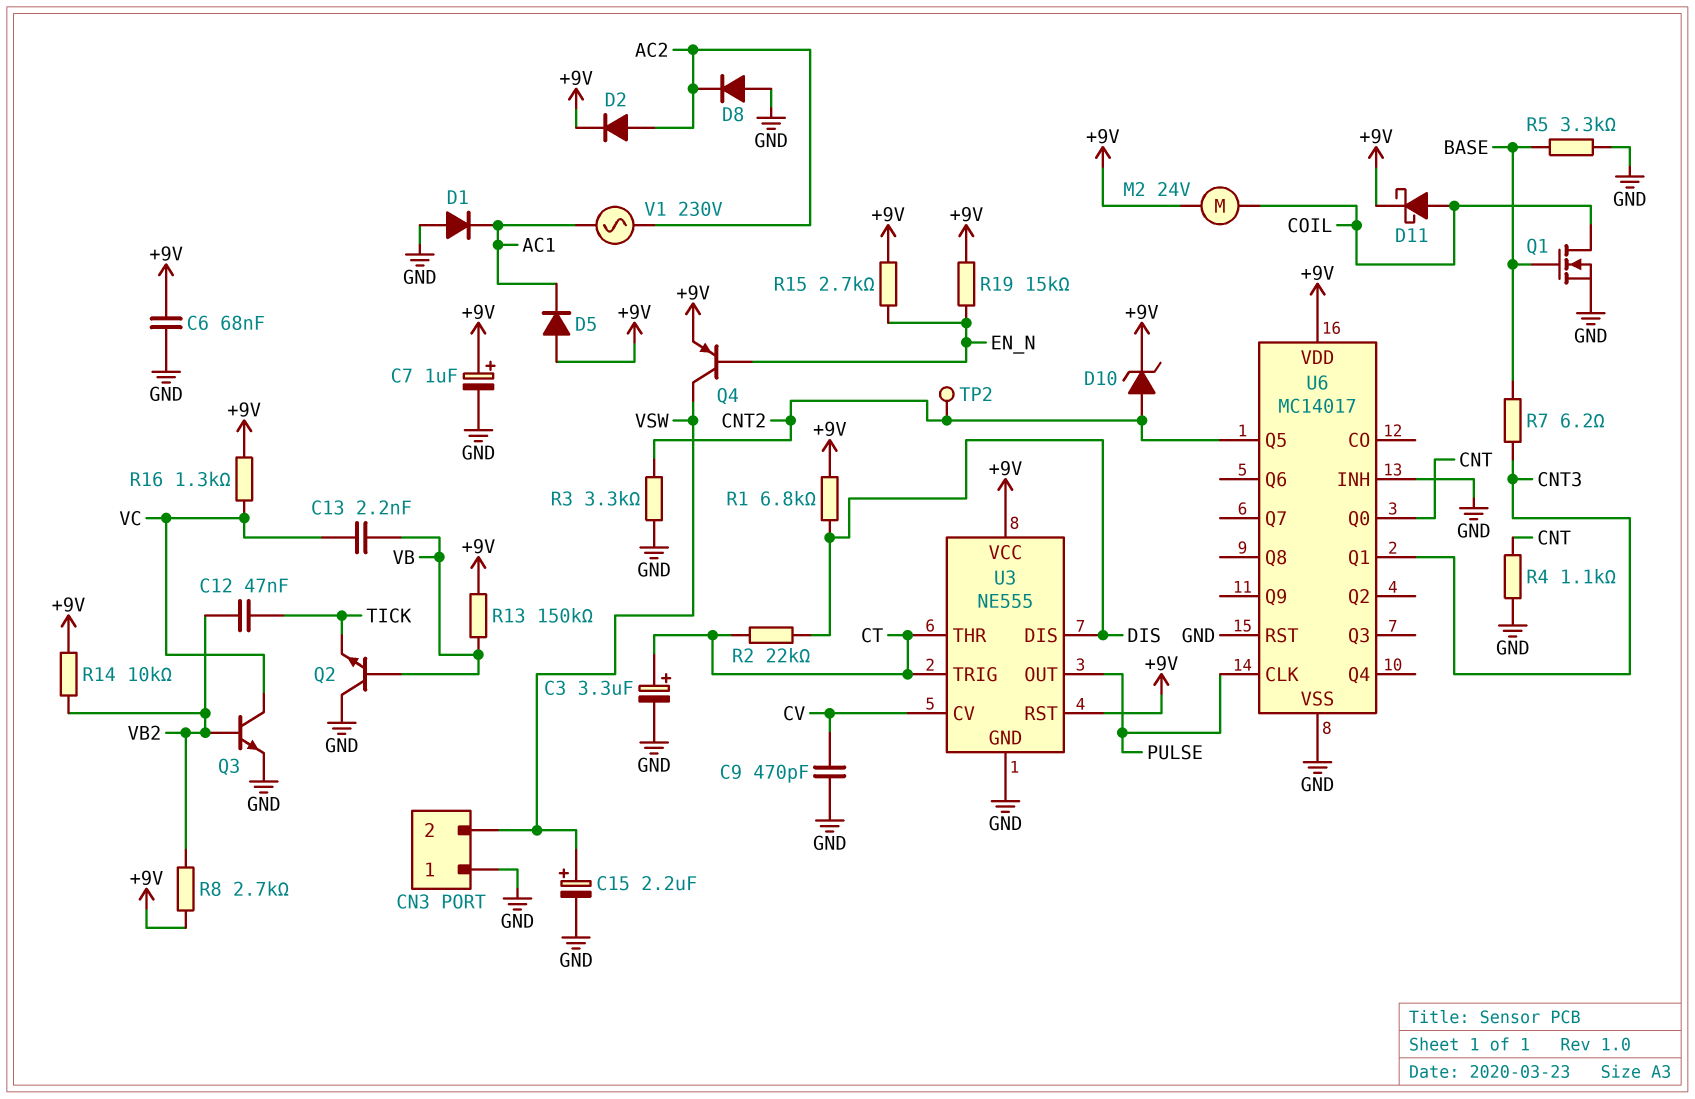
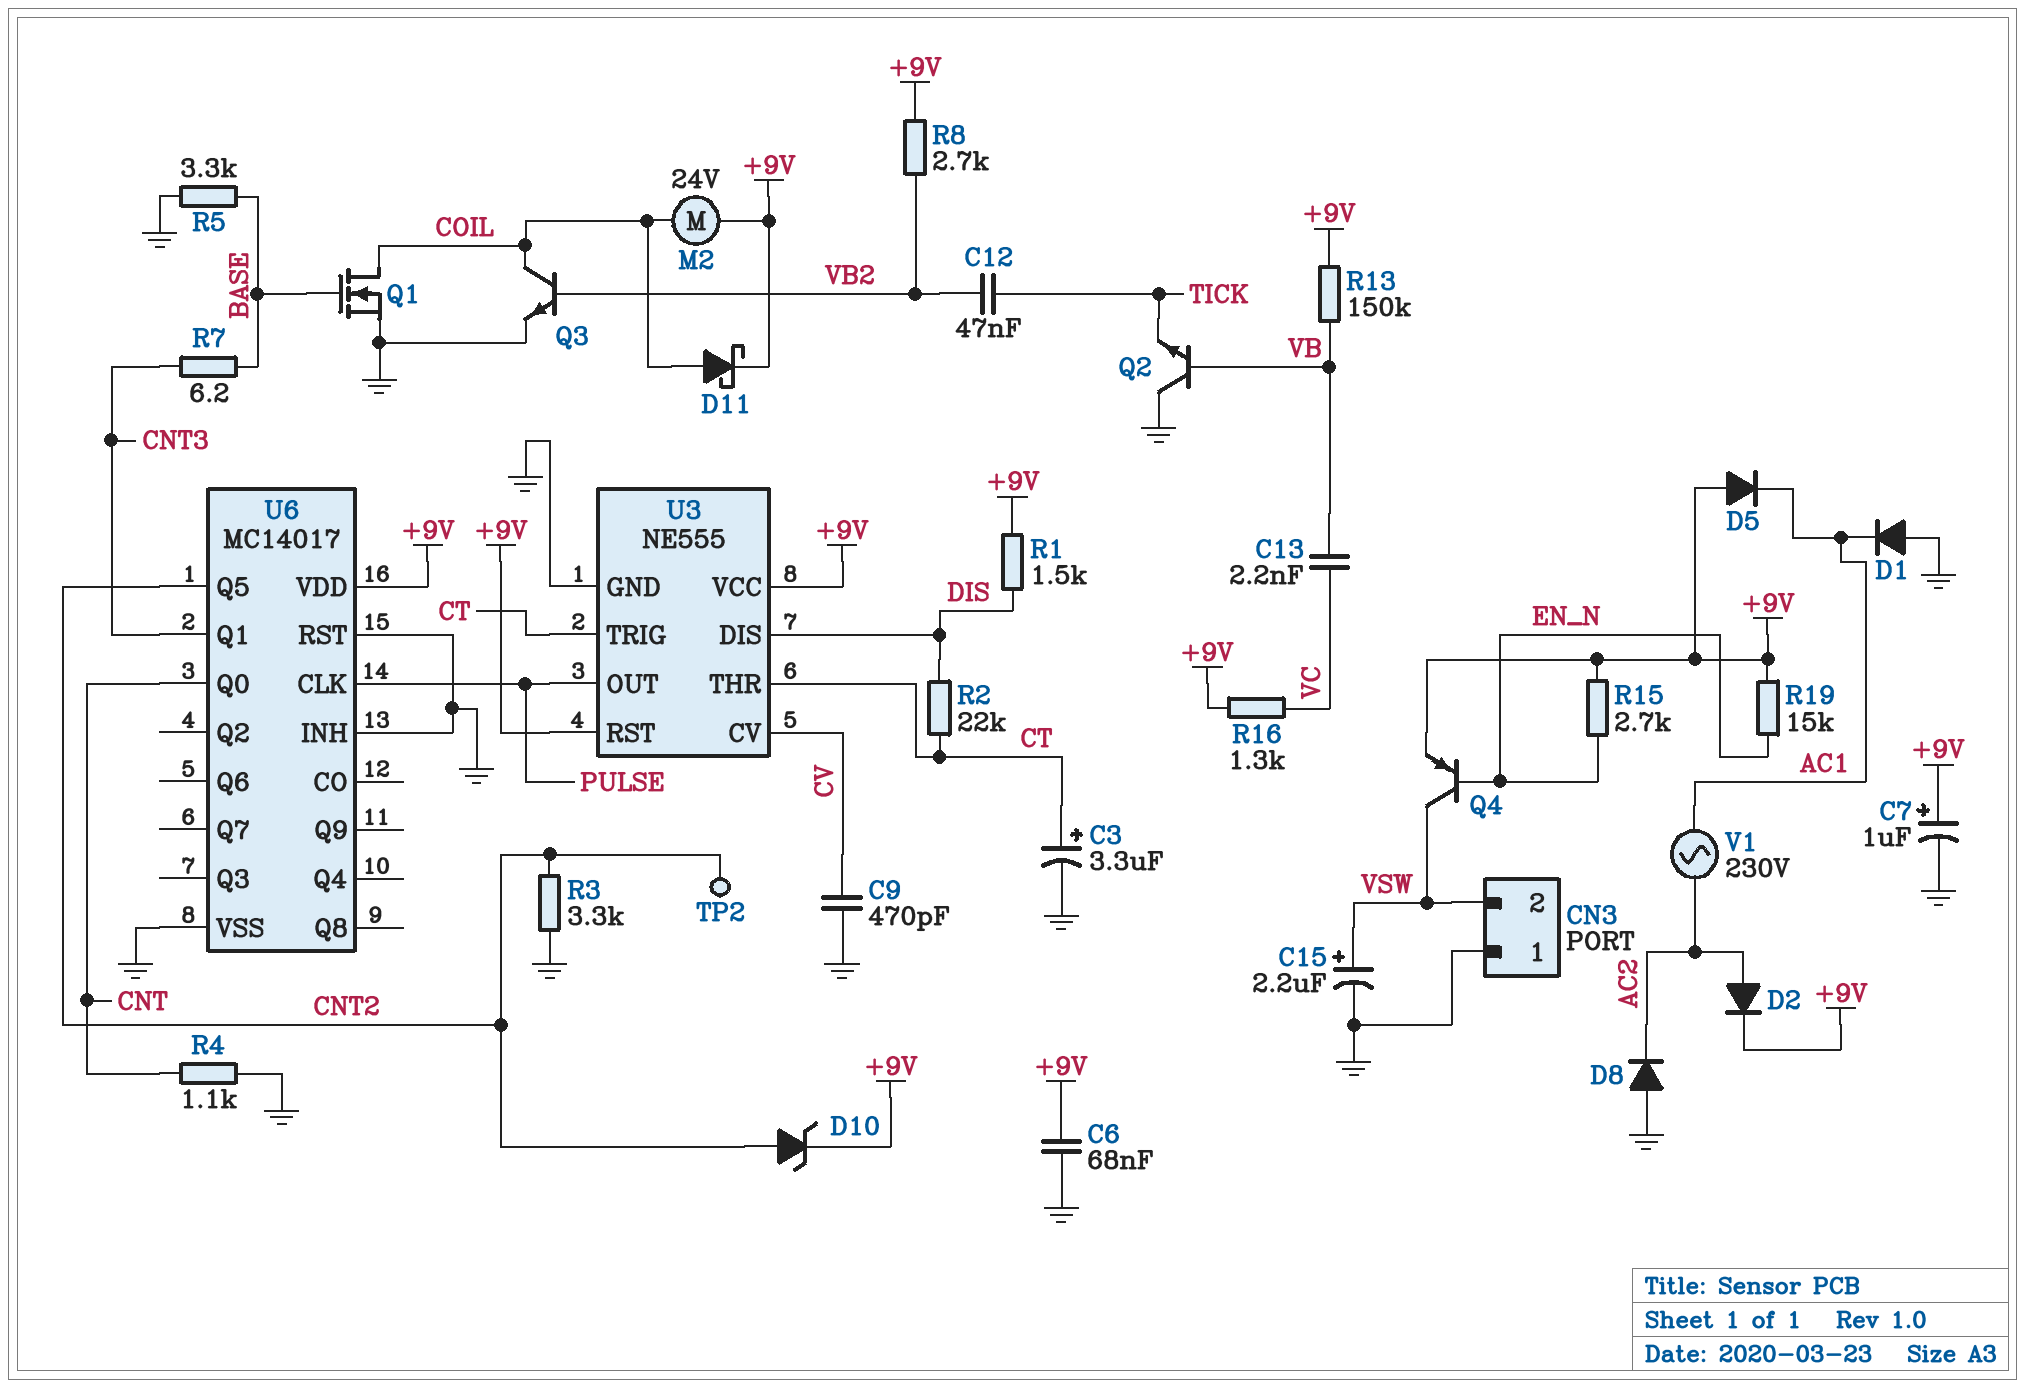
Q3: NPN (B VB2, C VC, E GND) -> NPN (B VB2, C COIL, E GND)
R1: 6.8k (+9V, DIS) -> 1.5k (+9V, DIS)
R14: 10k (+9V, VB2) -> none

